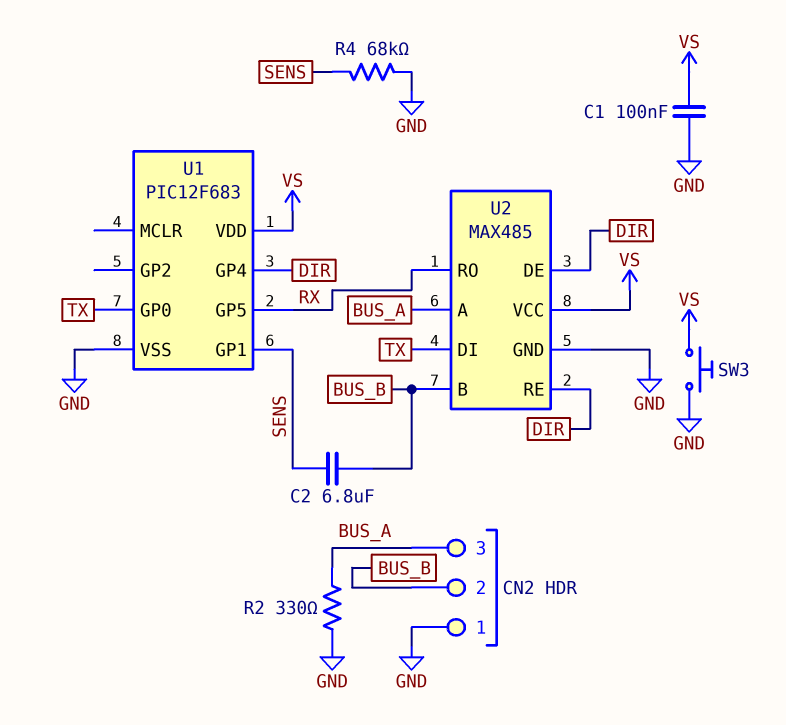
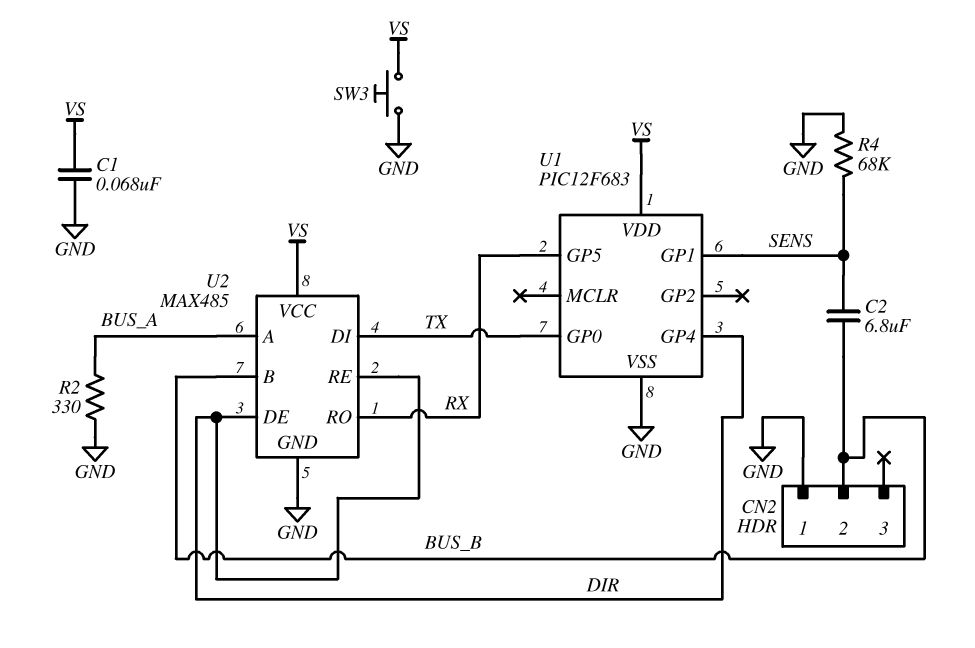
C1: 100nF (GND, VS) -> 68nF (GND, VS)
CN2 pin 3: BUS_A -> none

